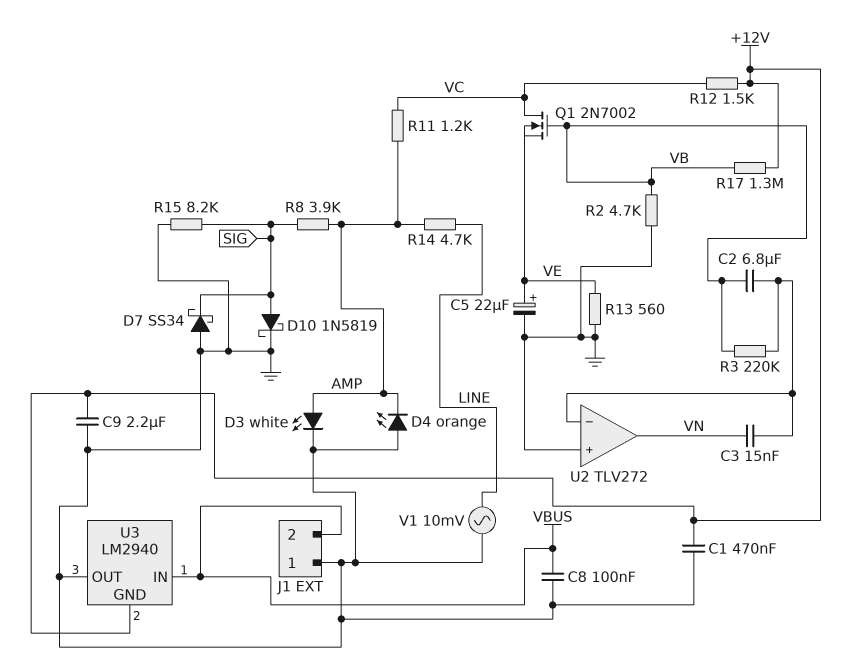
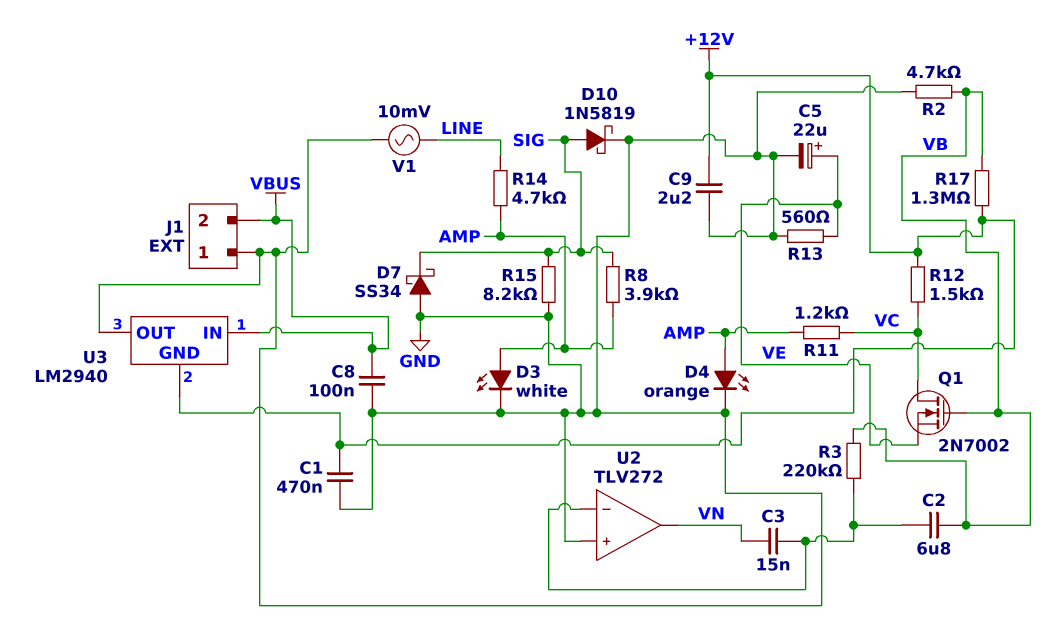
D4: LED orange (A GND, K AMP) -> LED orange (A AMP, K GND)

